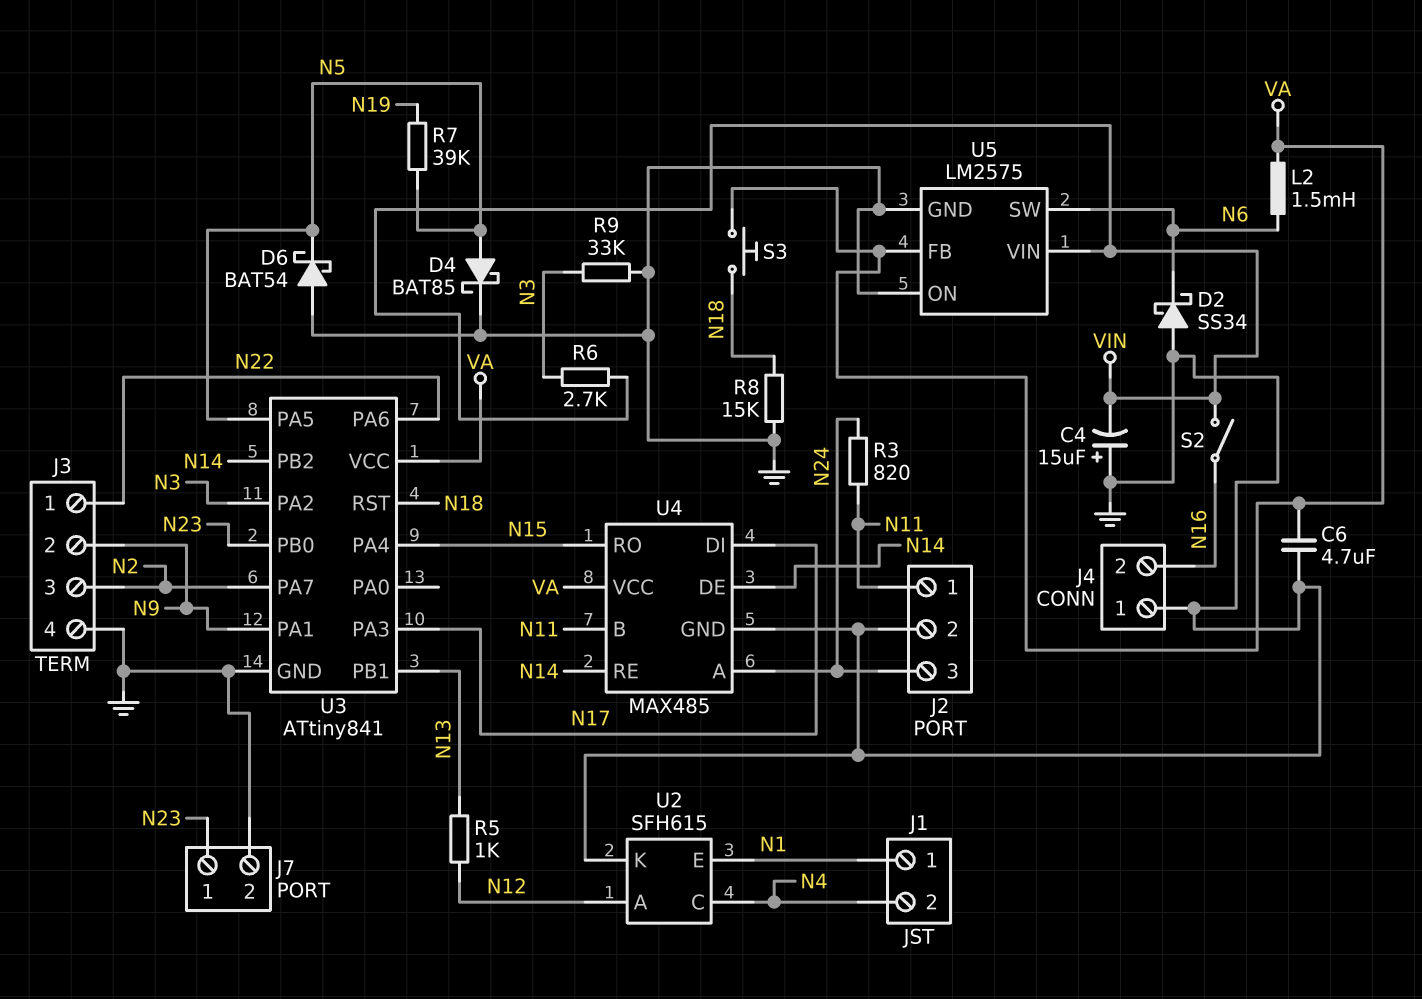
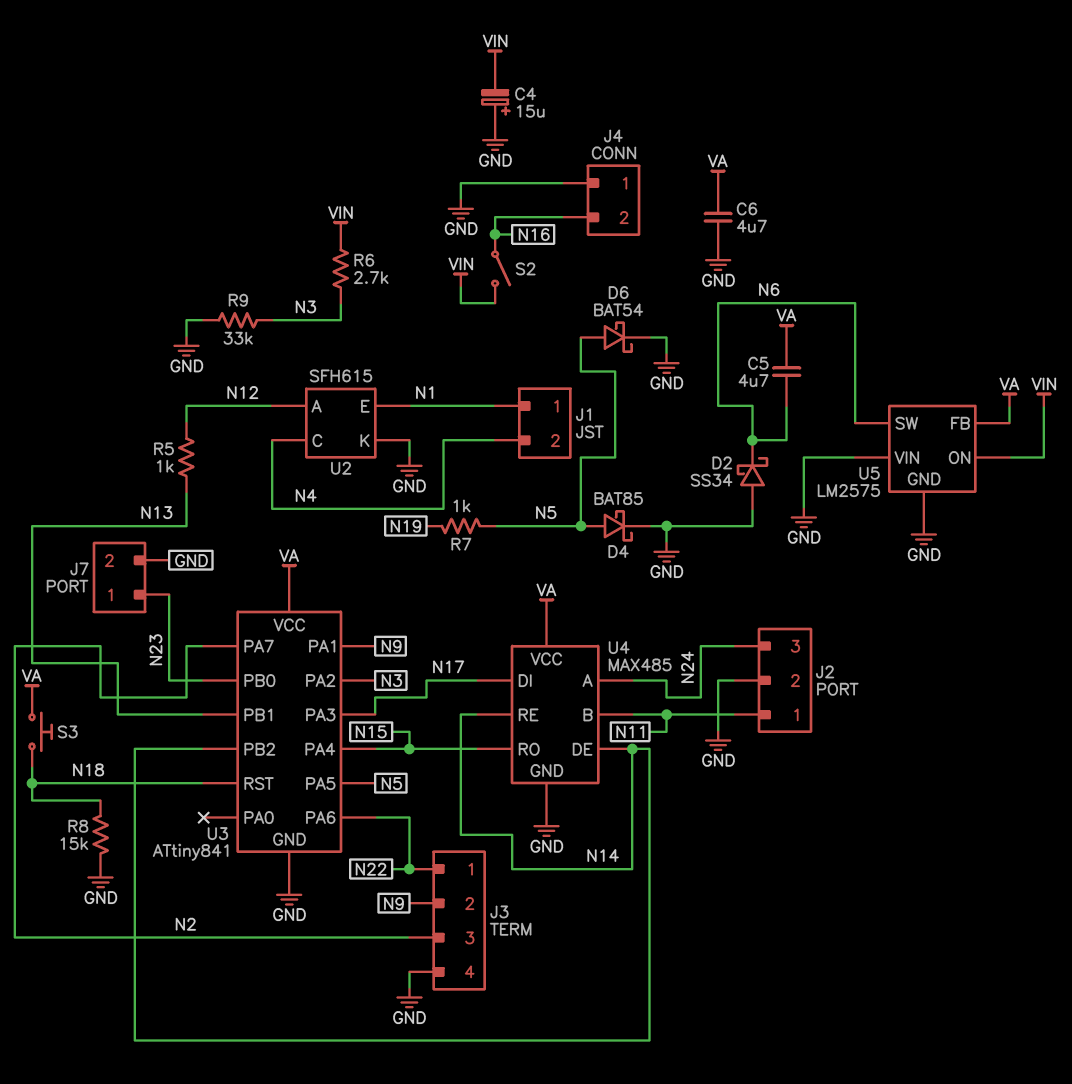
C5: none -> 4.7uF (N6, VA)
D6: schottky BAT54 (A GND, K N5) -> schottky BAT54 (A N5, K GND)
L2: 1.5mH (N6, VA) -> none
R3: 820 (N11, N24) -> none
R7: 39k (N5, N19) -> 1k (N5, N19)
U5 pin ON: GND -> VIN
U5 pin VIN: VIN -> GND

